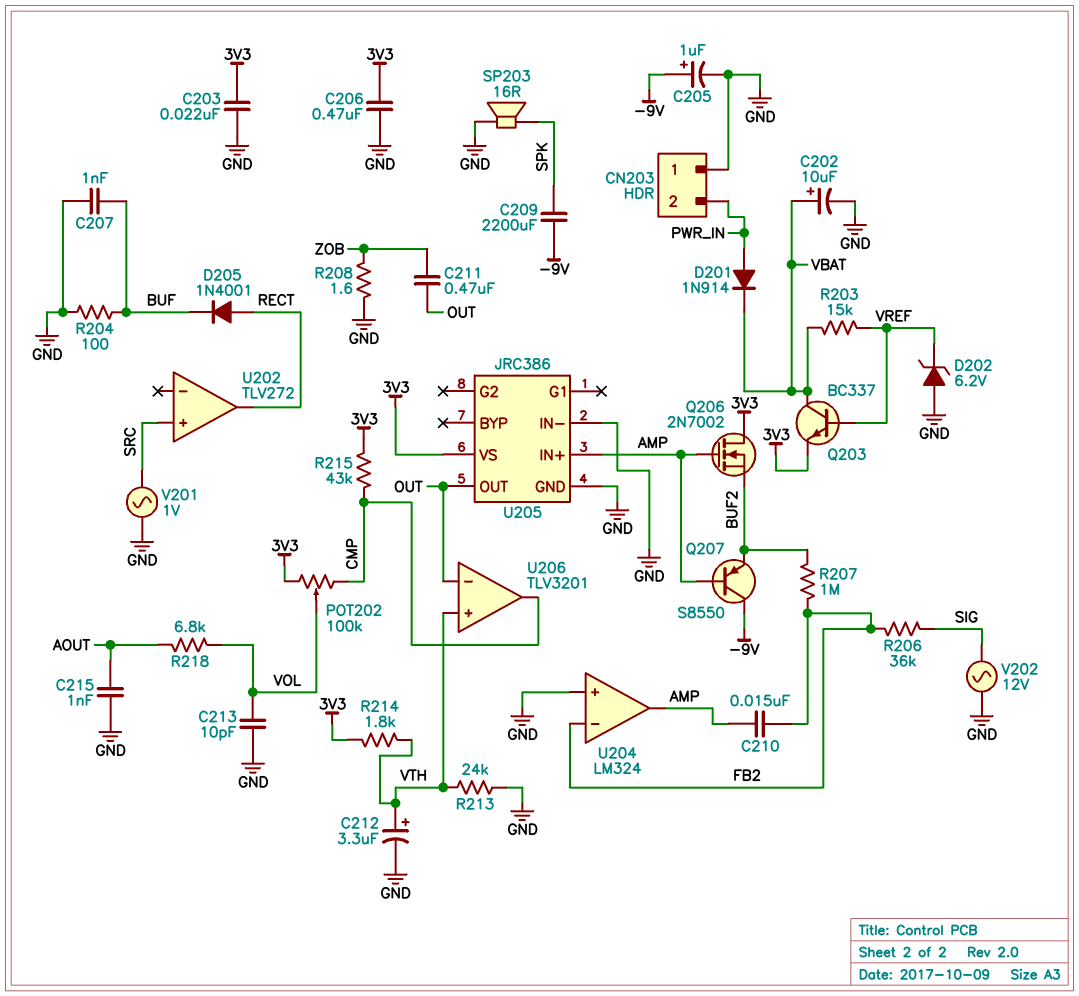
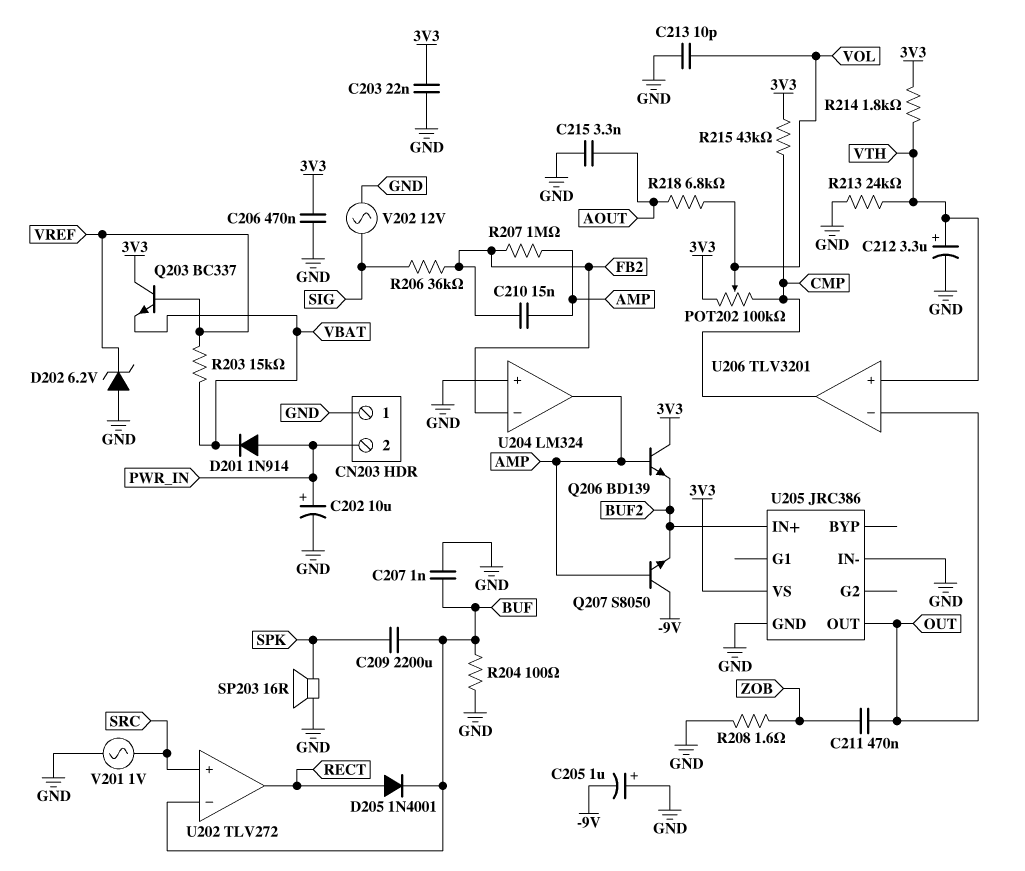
C202: 10uF (plus VBAT, minus GND) -> 10uF (plus PWR_IN, minus GND)
C205: 1uF (plus -9V, minus GND) -> 1uF (plus GND, minus -9V)
C209: 2200uF (-9V, SPK) -> 2200uF (BUF, SPK)
C215: 1nF (AOUT, GND) -> 3.3nF (AOUT, GND)
Q203: NPN BC337 (B VREF, C VBAT, E 3V3) -> NPN BC337 (B VREF, C 3V3, E VBAT)
Q206: NMOS 2N7002 (G AMP, D 3V3, S BUF2) -> NPN BD139 (B AMP, C 3V3, E BUF2)
Q207: PNP S8550 (B AMP, C -9V, E BUF2) -> NPN S8050 (B AMP, C -9V, E BUF2)
R207: 1M (BUF2, FB2) -> 1M (AMP, FB2)
U202 pin in-: none -> BUF
U205 pin IN+: AMP -> BUF2

